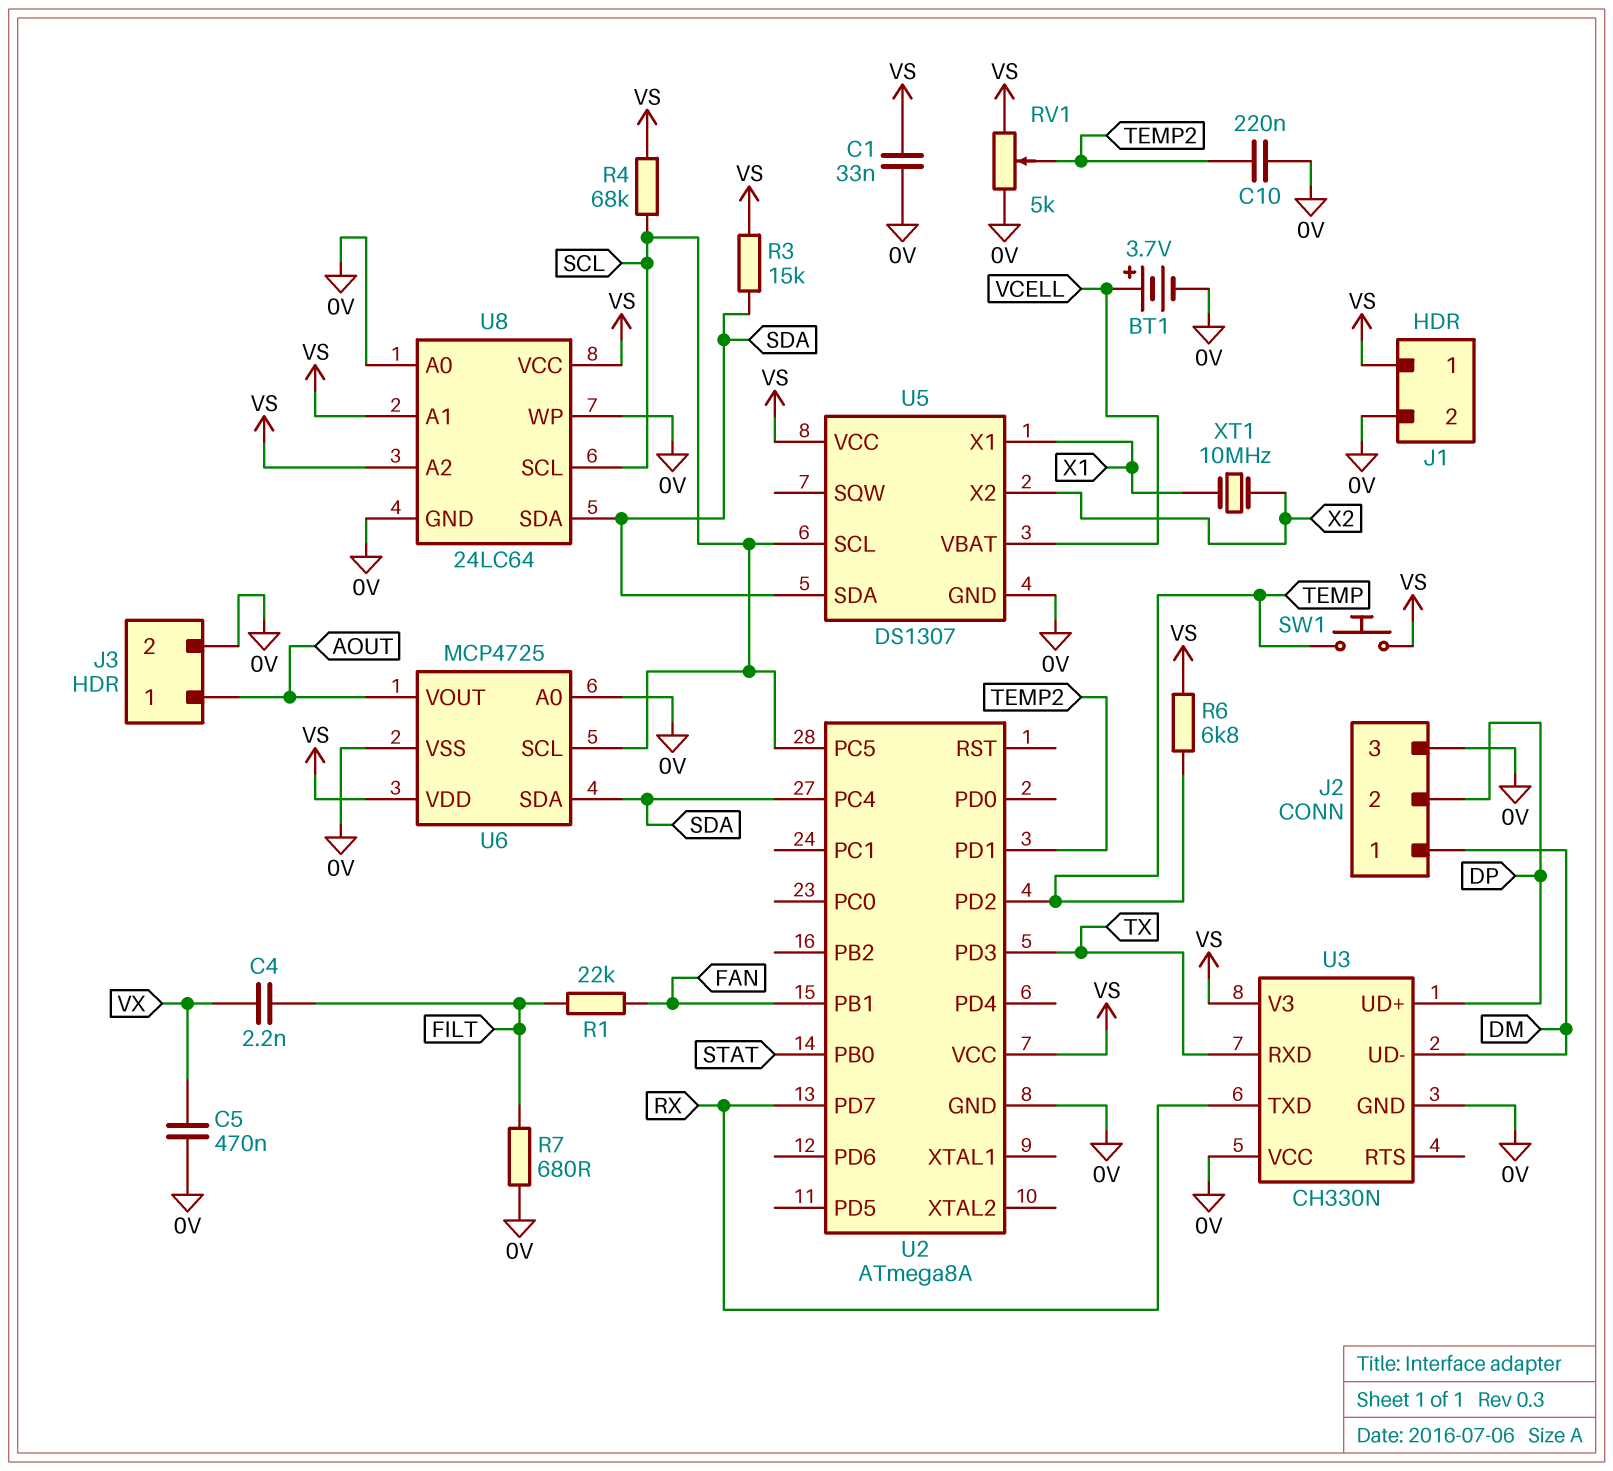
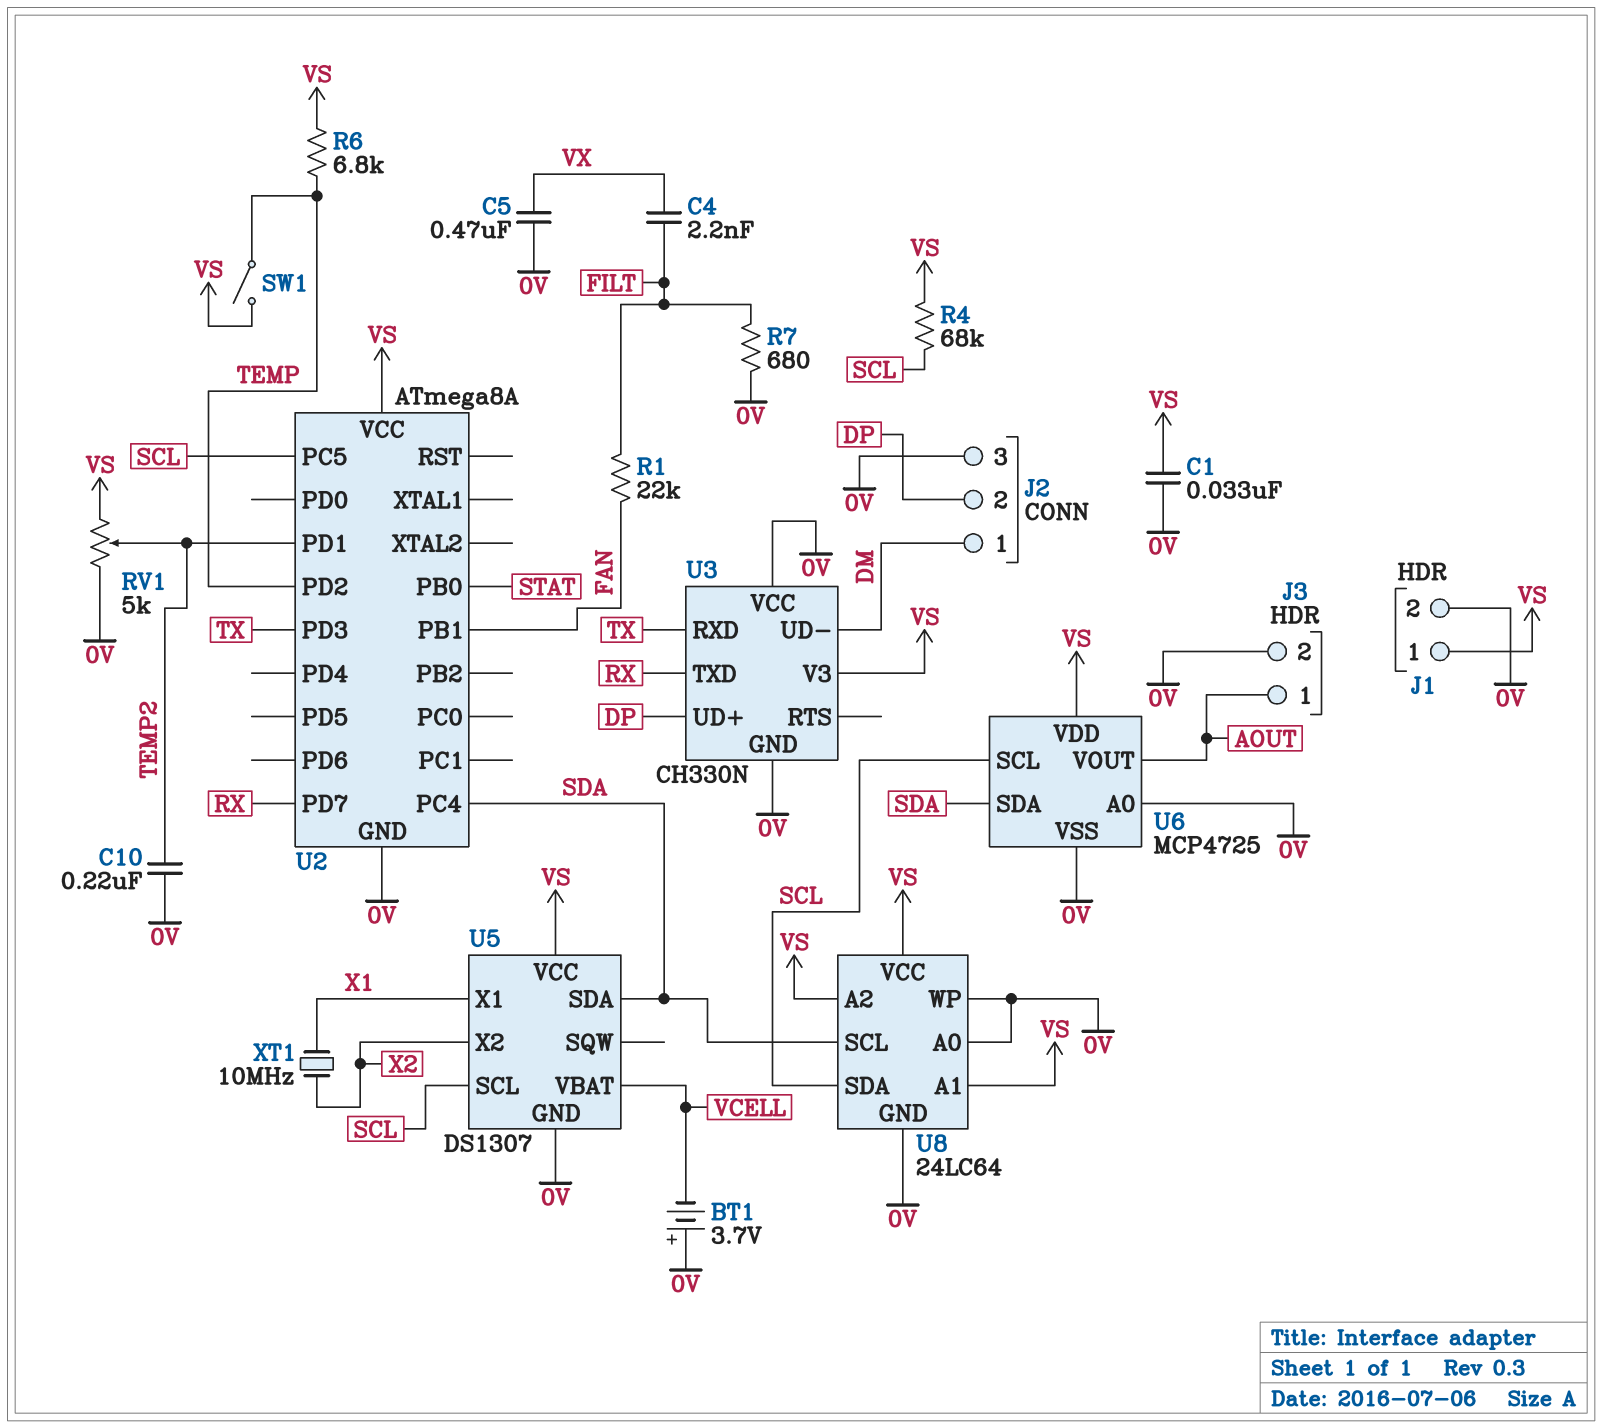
BT1: 3.7V (plus VCELL, minus 0V) -> 3.7V (plus 0V, minus VCELL)
R3: 15k (SDA, VS) -> none
SW1: button (TEMP, VS) -> switch (TEMP, VS)
U8 pin SCL: SCL -> SDA
U8 pin SDA: SDA -> SCL

